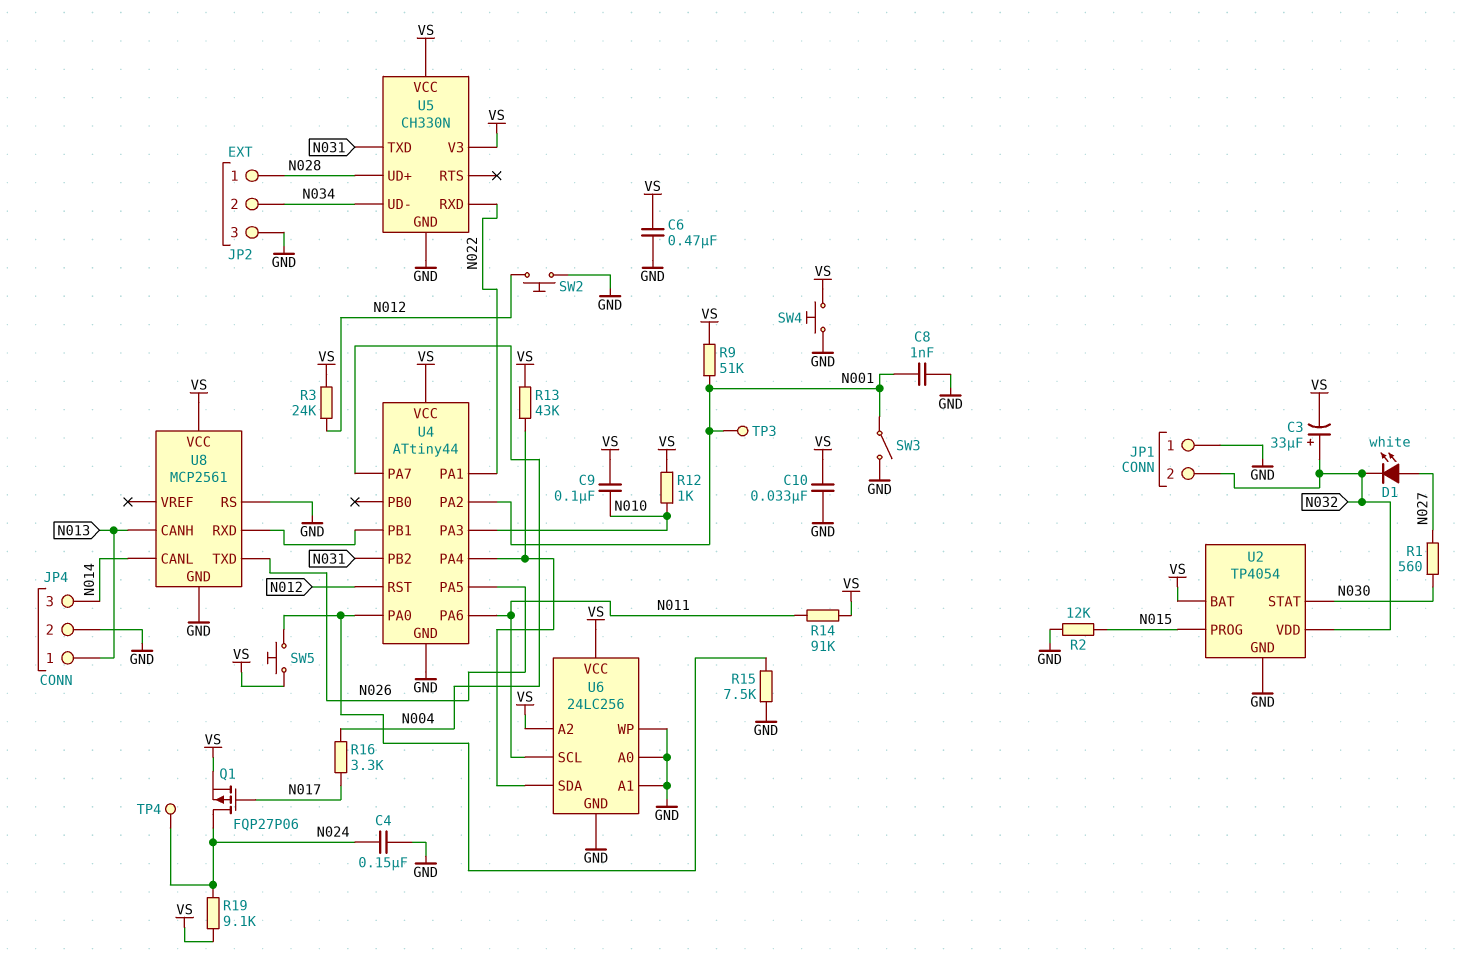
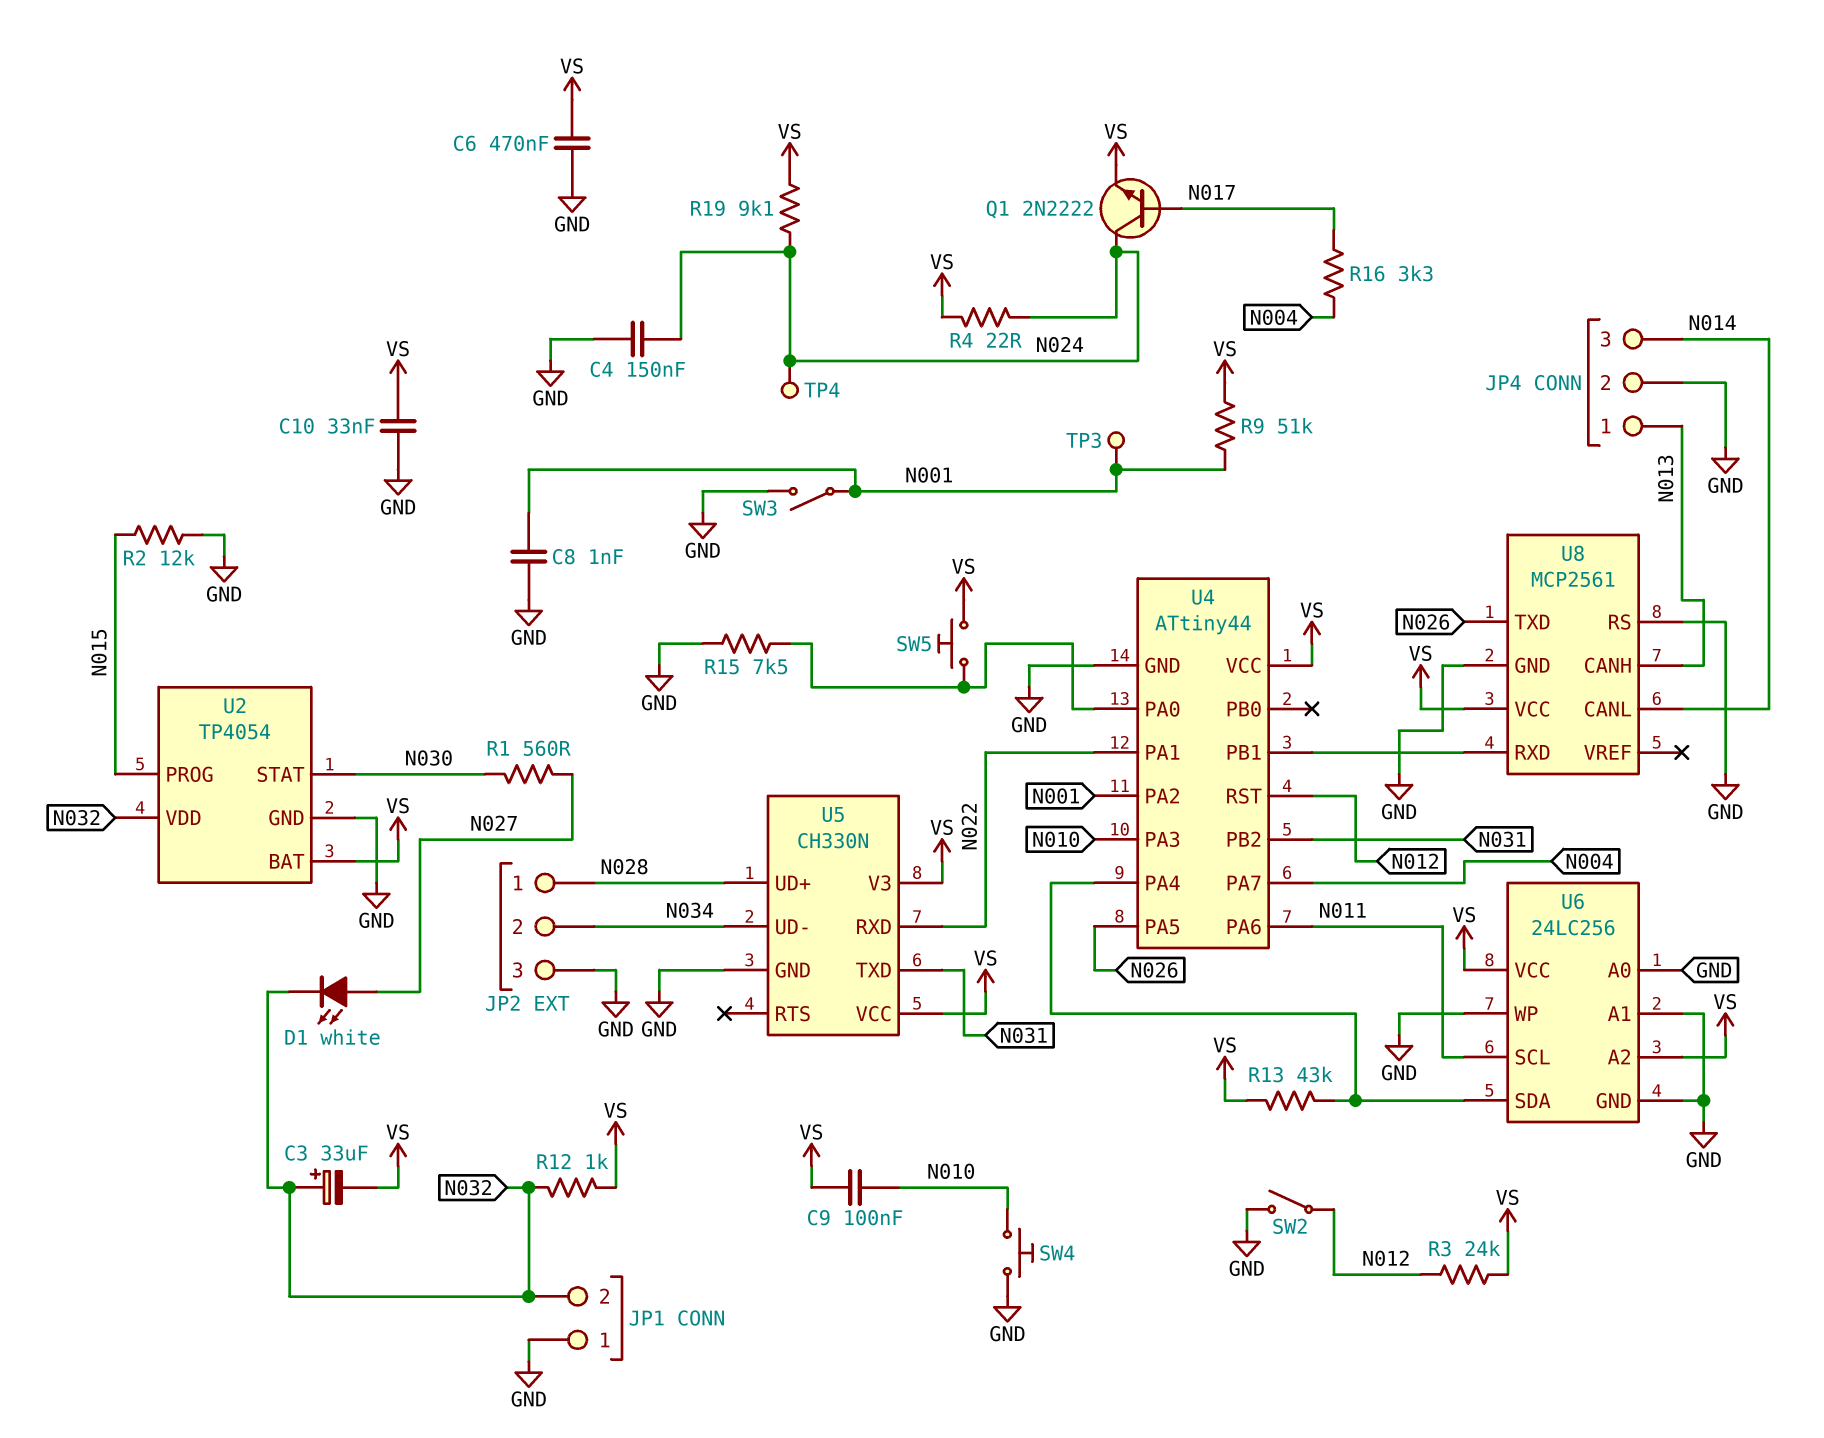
Q1: PMOS FQP27P06 (G N017, D N024, S VS) -> NPN 2N2222 (B N017, C N024, E VS)
R4: none -> 22 (N024, VS)
R12: 1k (N010, VS) -> 1k (N032, VS)
R14: 91k (N011, VS) -> none
SW2: button (GND, N012) -> switch (GND, N012)
SW4: button (GND, VS) -> button (GND, N010)

